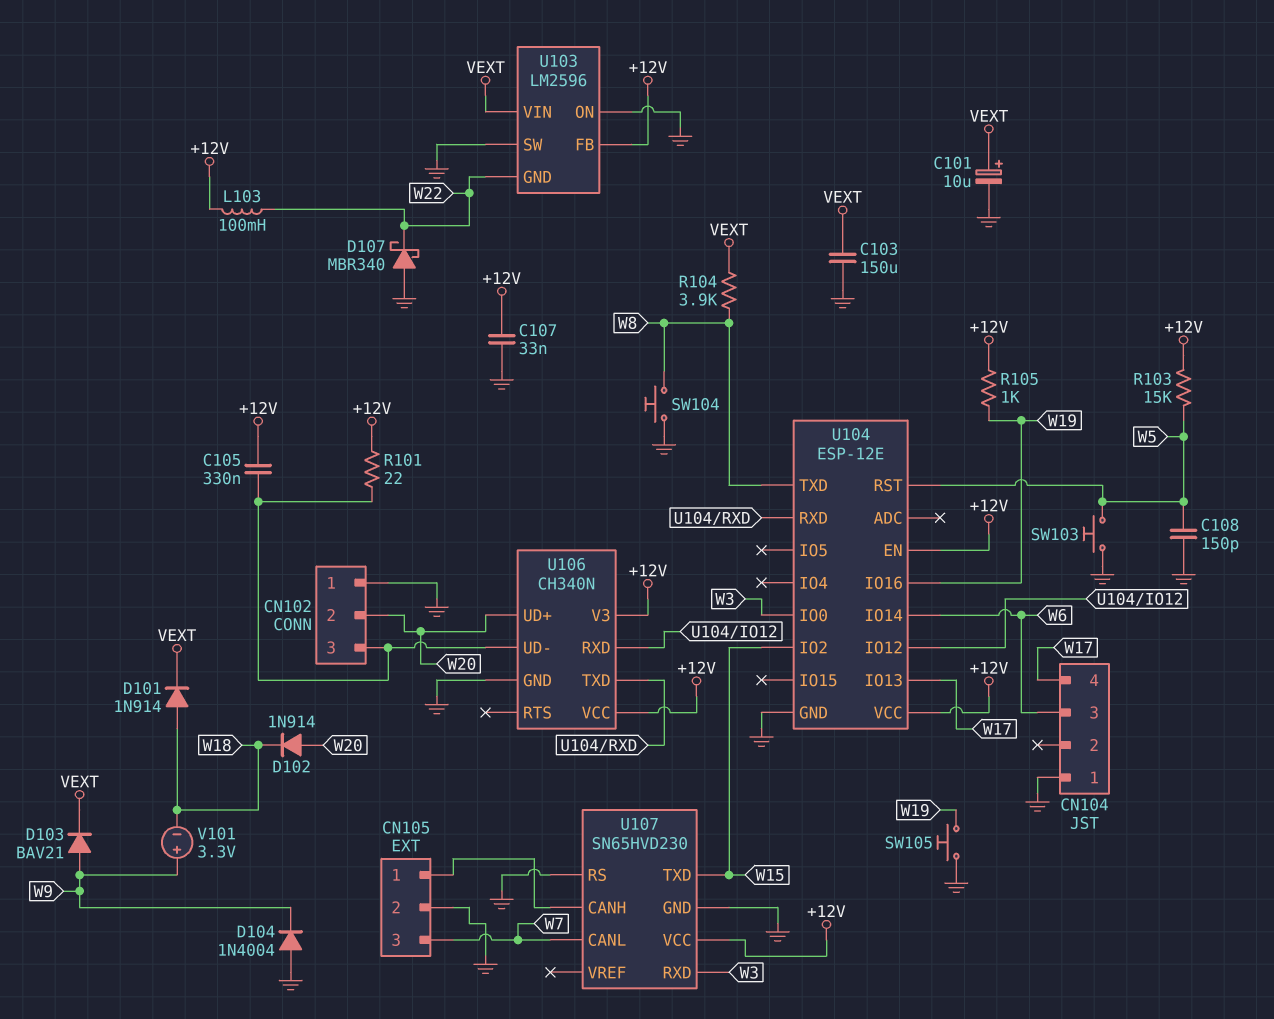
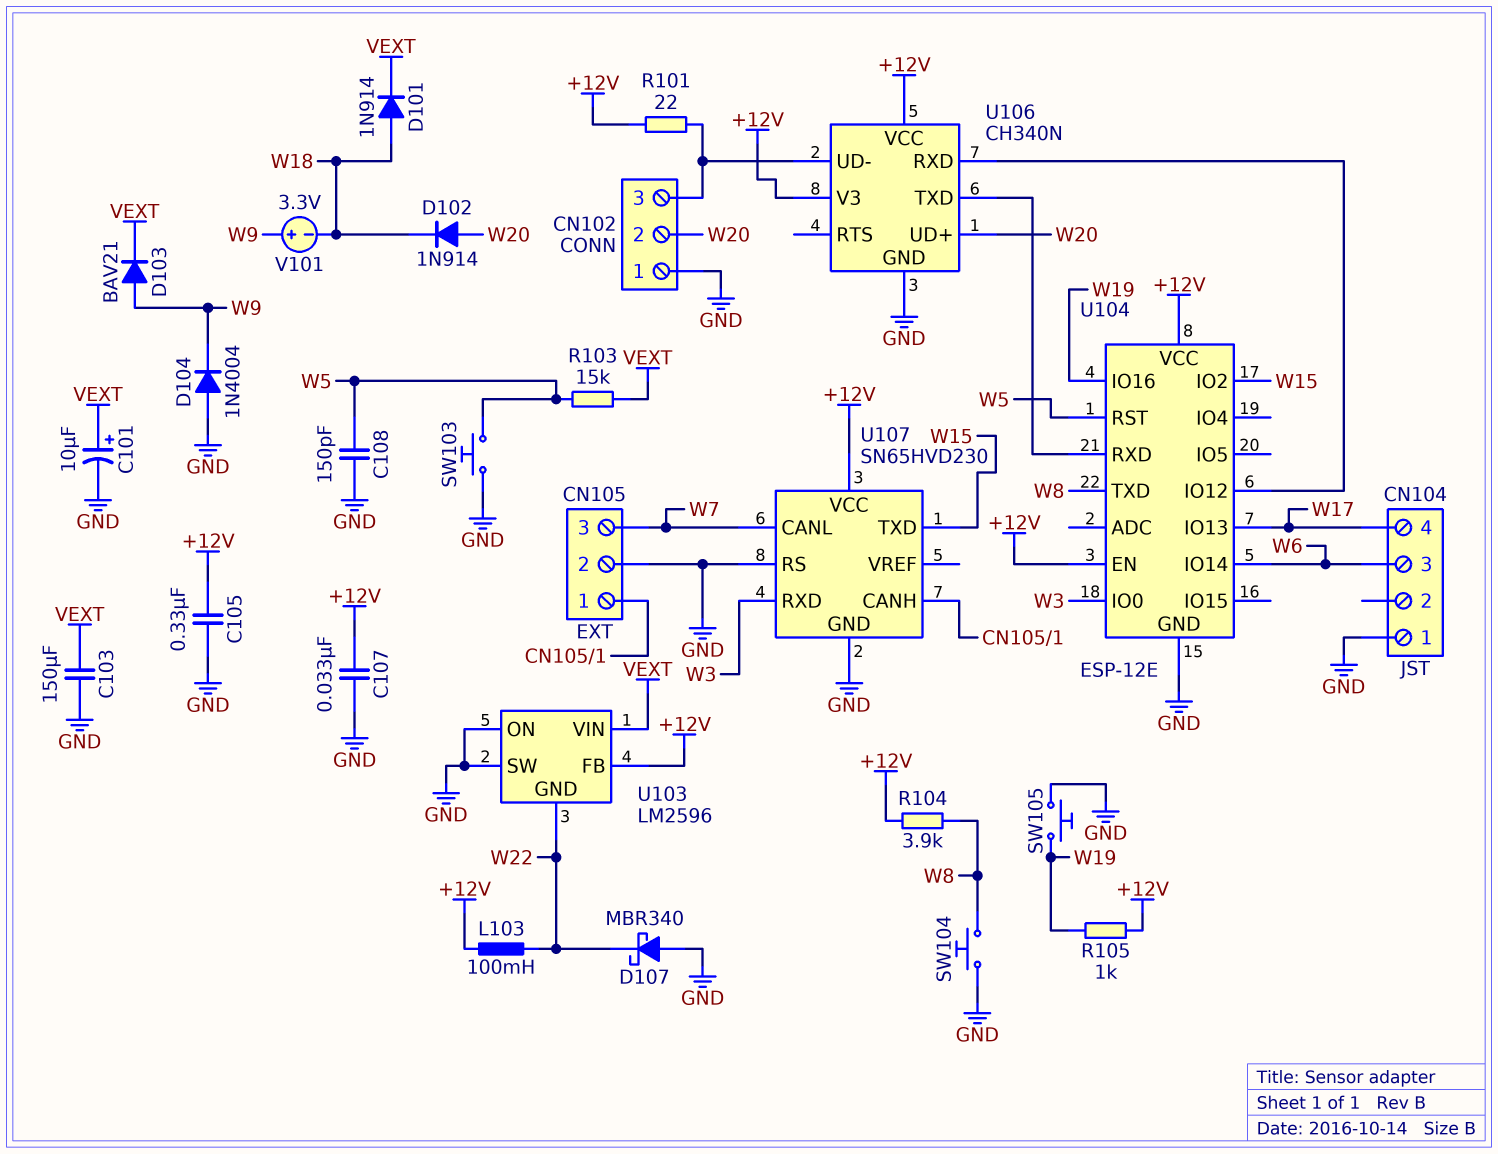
C105: 330nF (+12V, CN102/3) -> 330nF (+12V, GND)
R103: 15k (+12V, W5) -> 15k (VEXT, W5)
R104: 3.9k (VEXT, W8) -> 3.9k (+12V, W8)

